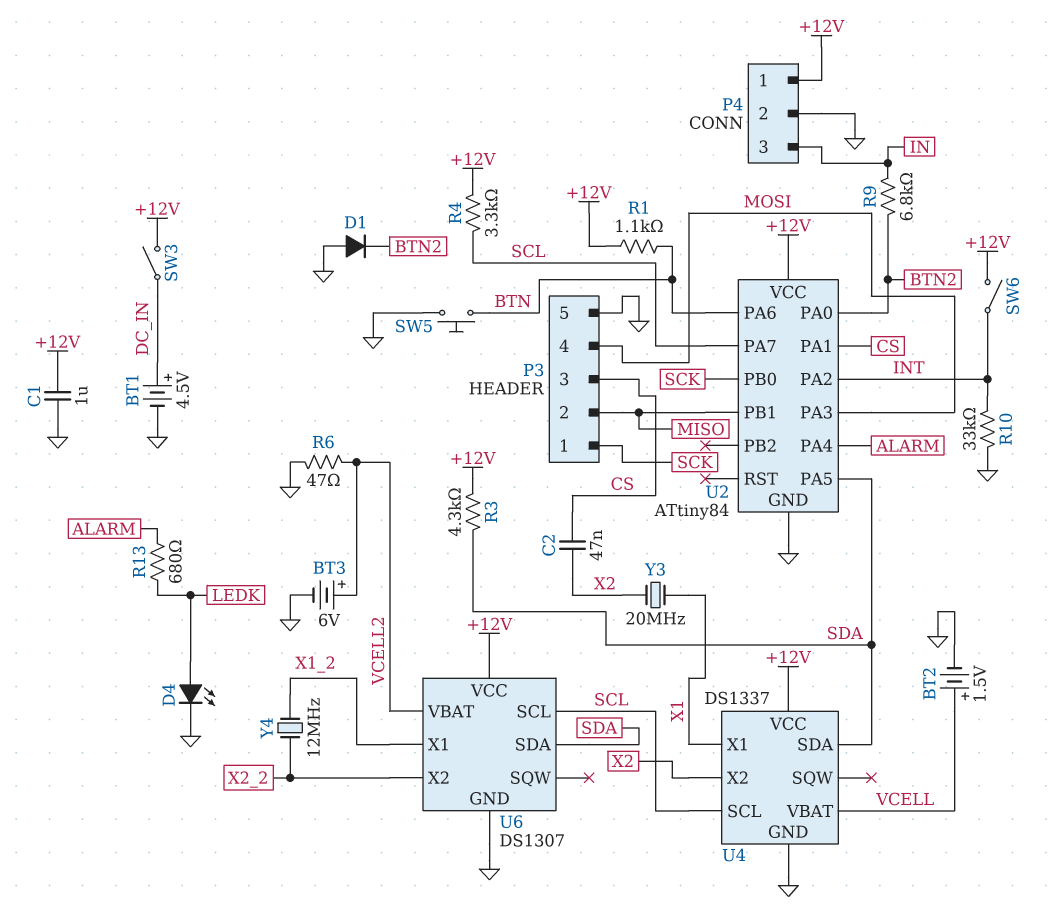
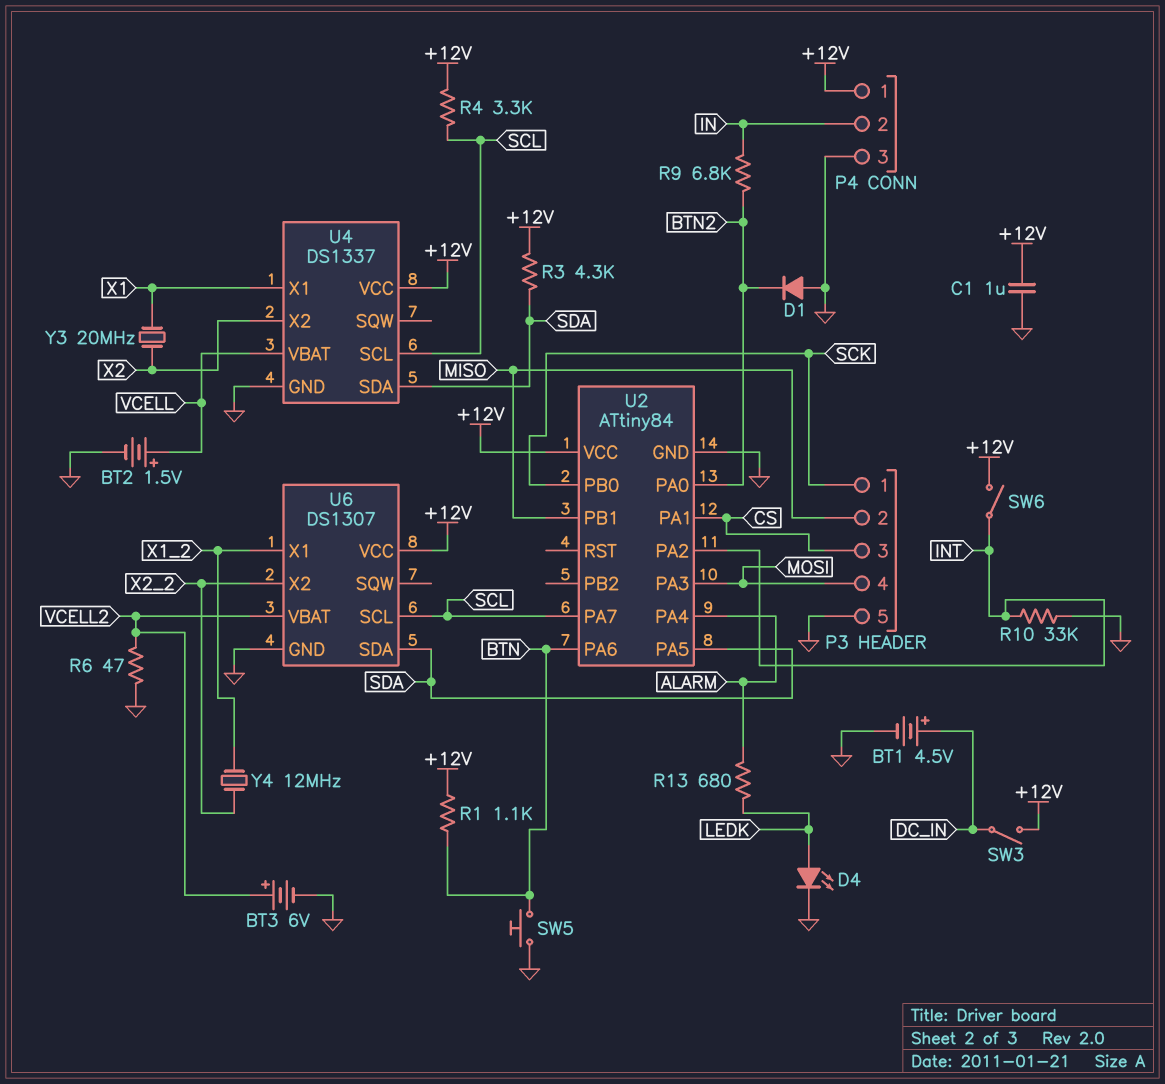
C2: 47nF (CS, X2) -> none
P4 pin 2: GND -> IN
P4 pin 3: IN -> GND

